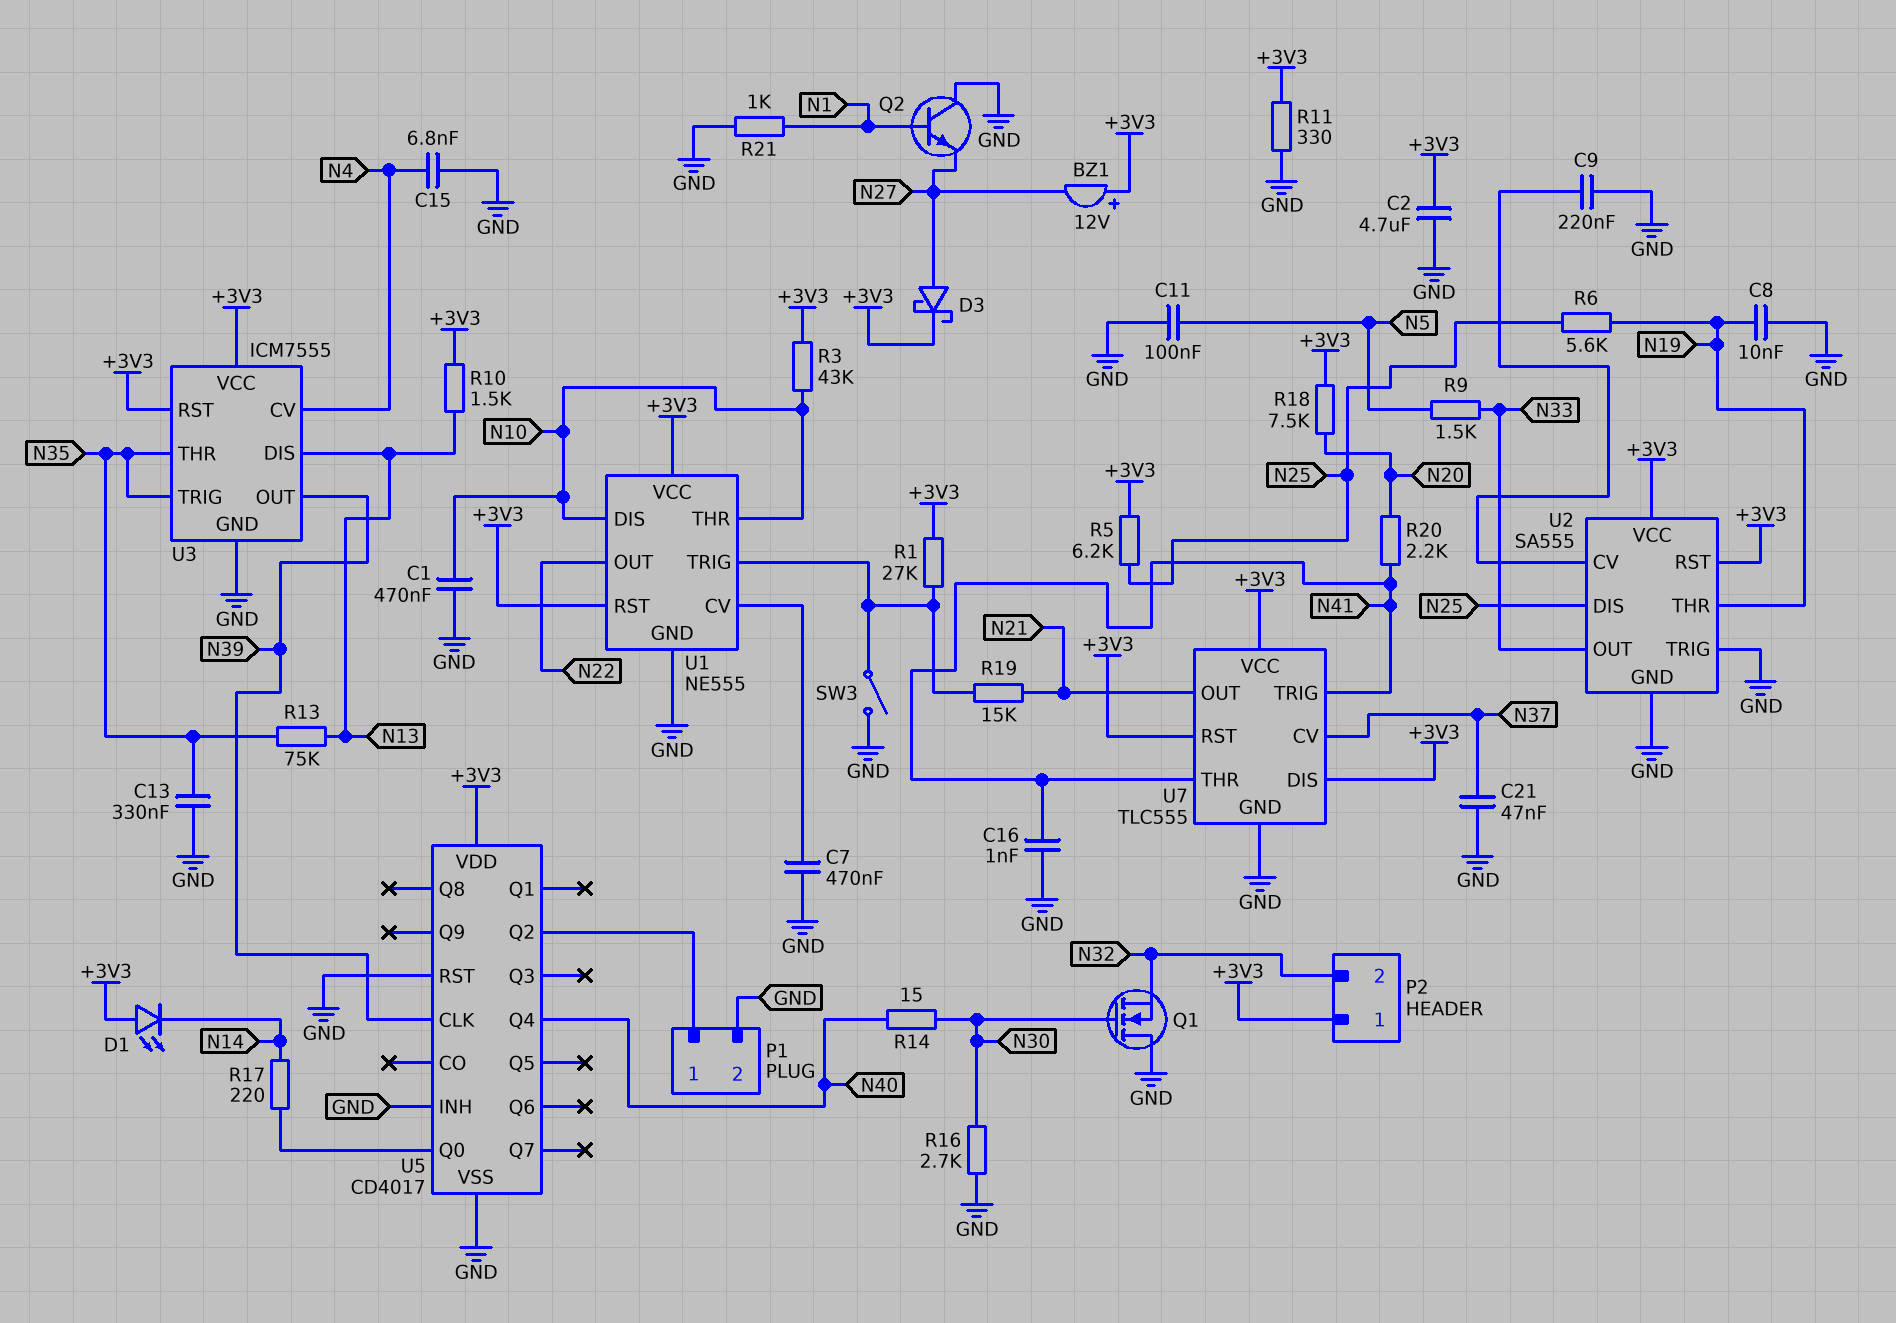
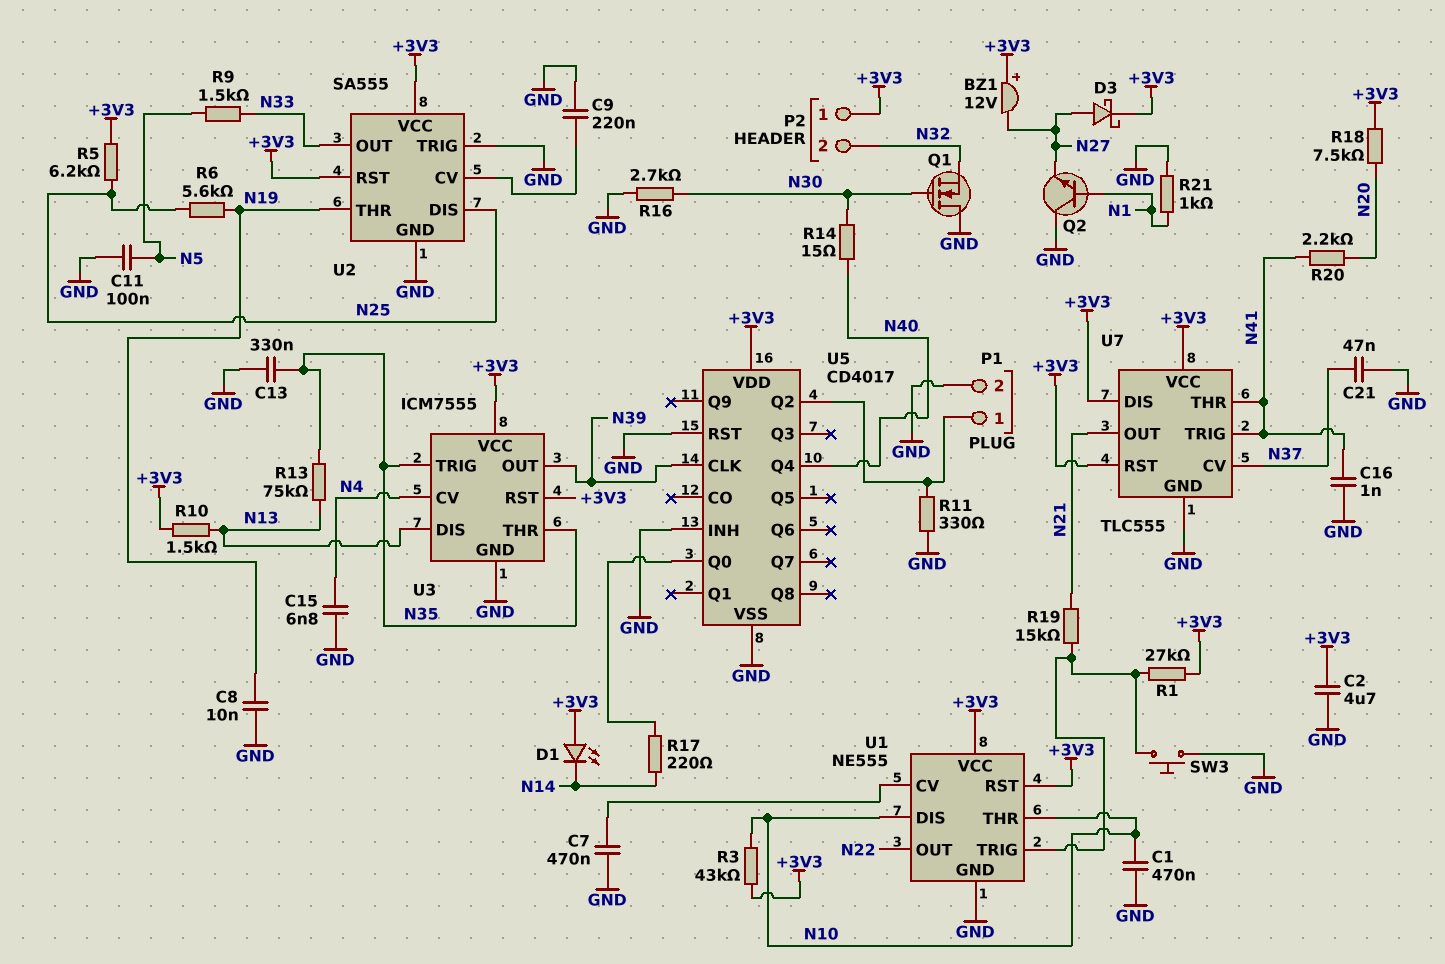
R11: 330 (+3V3, GND) -> 330 (GND, P1/1)
SW3: switch (GND, U1/TRIG) -> button (GND, U1/TRIG)

